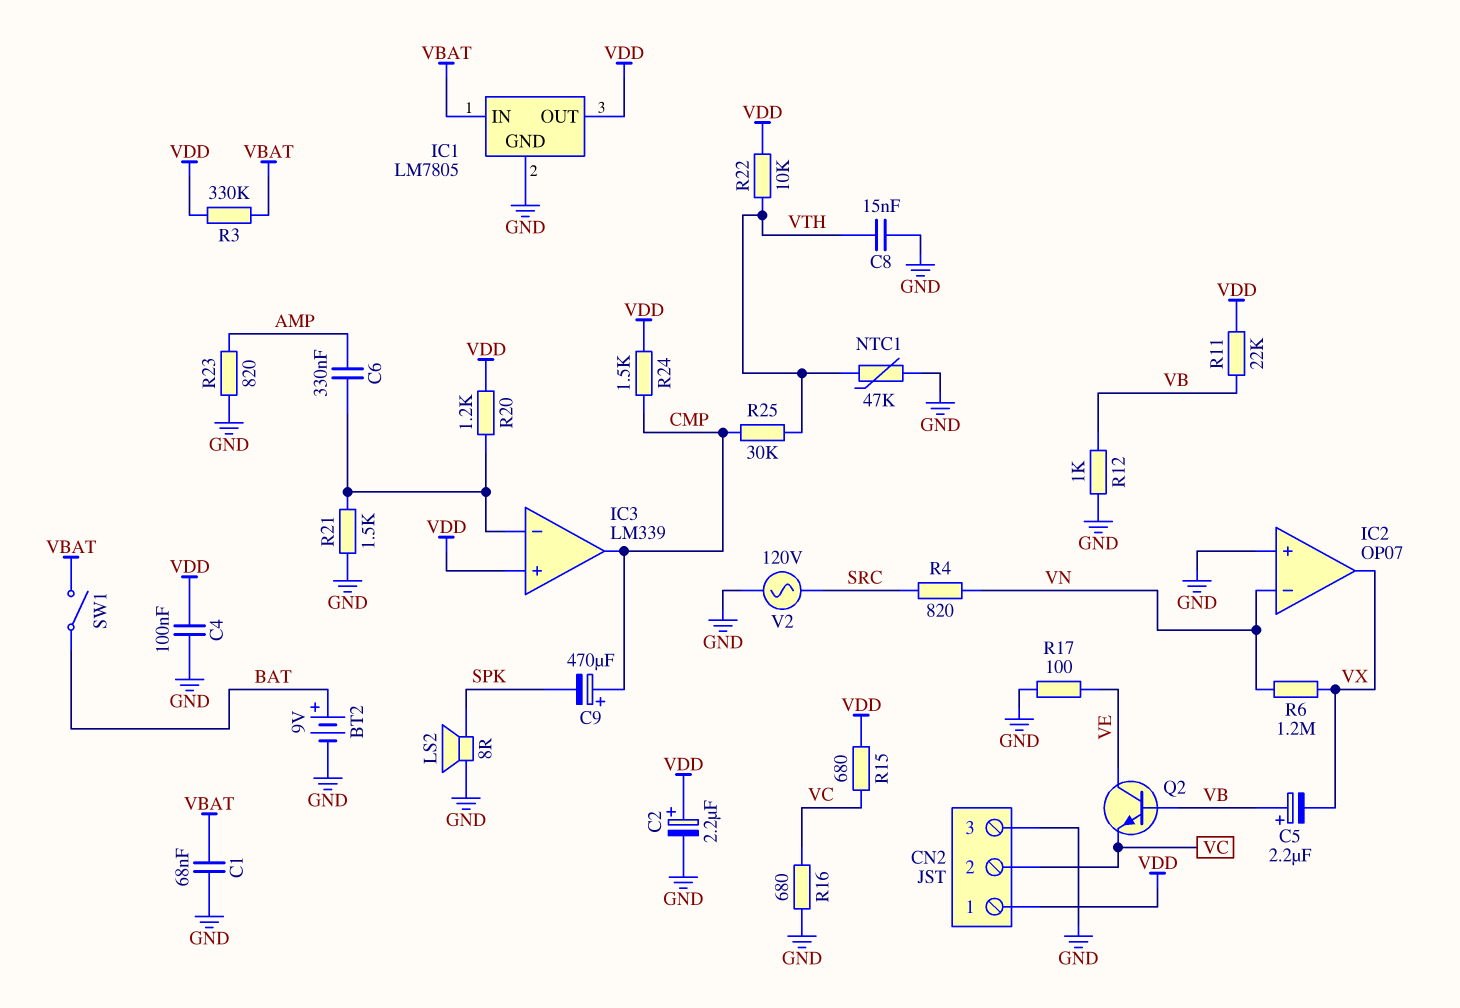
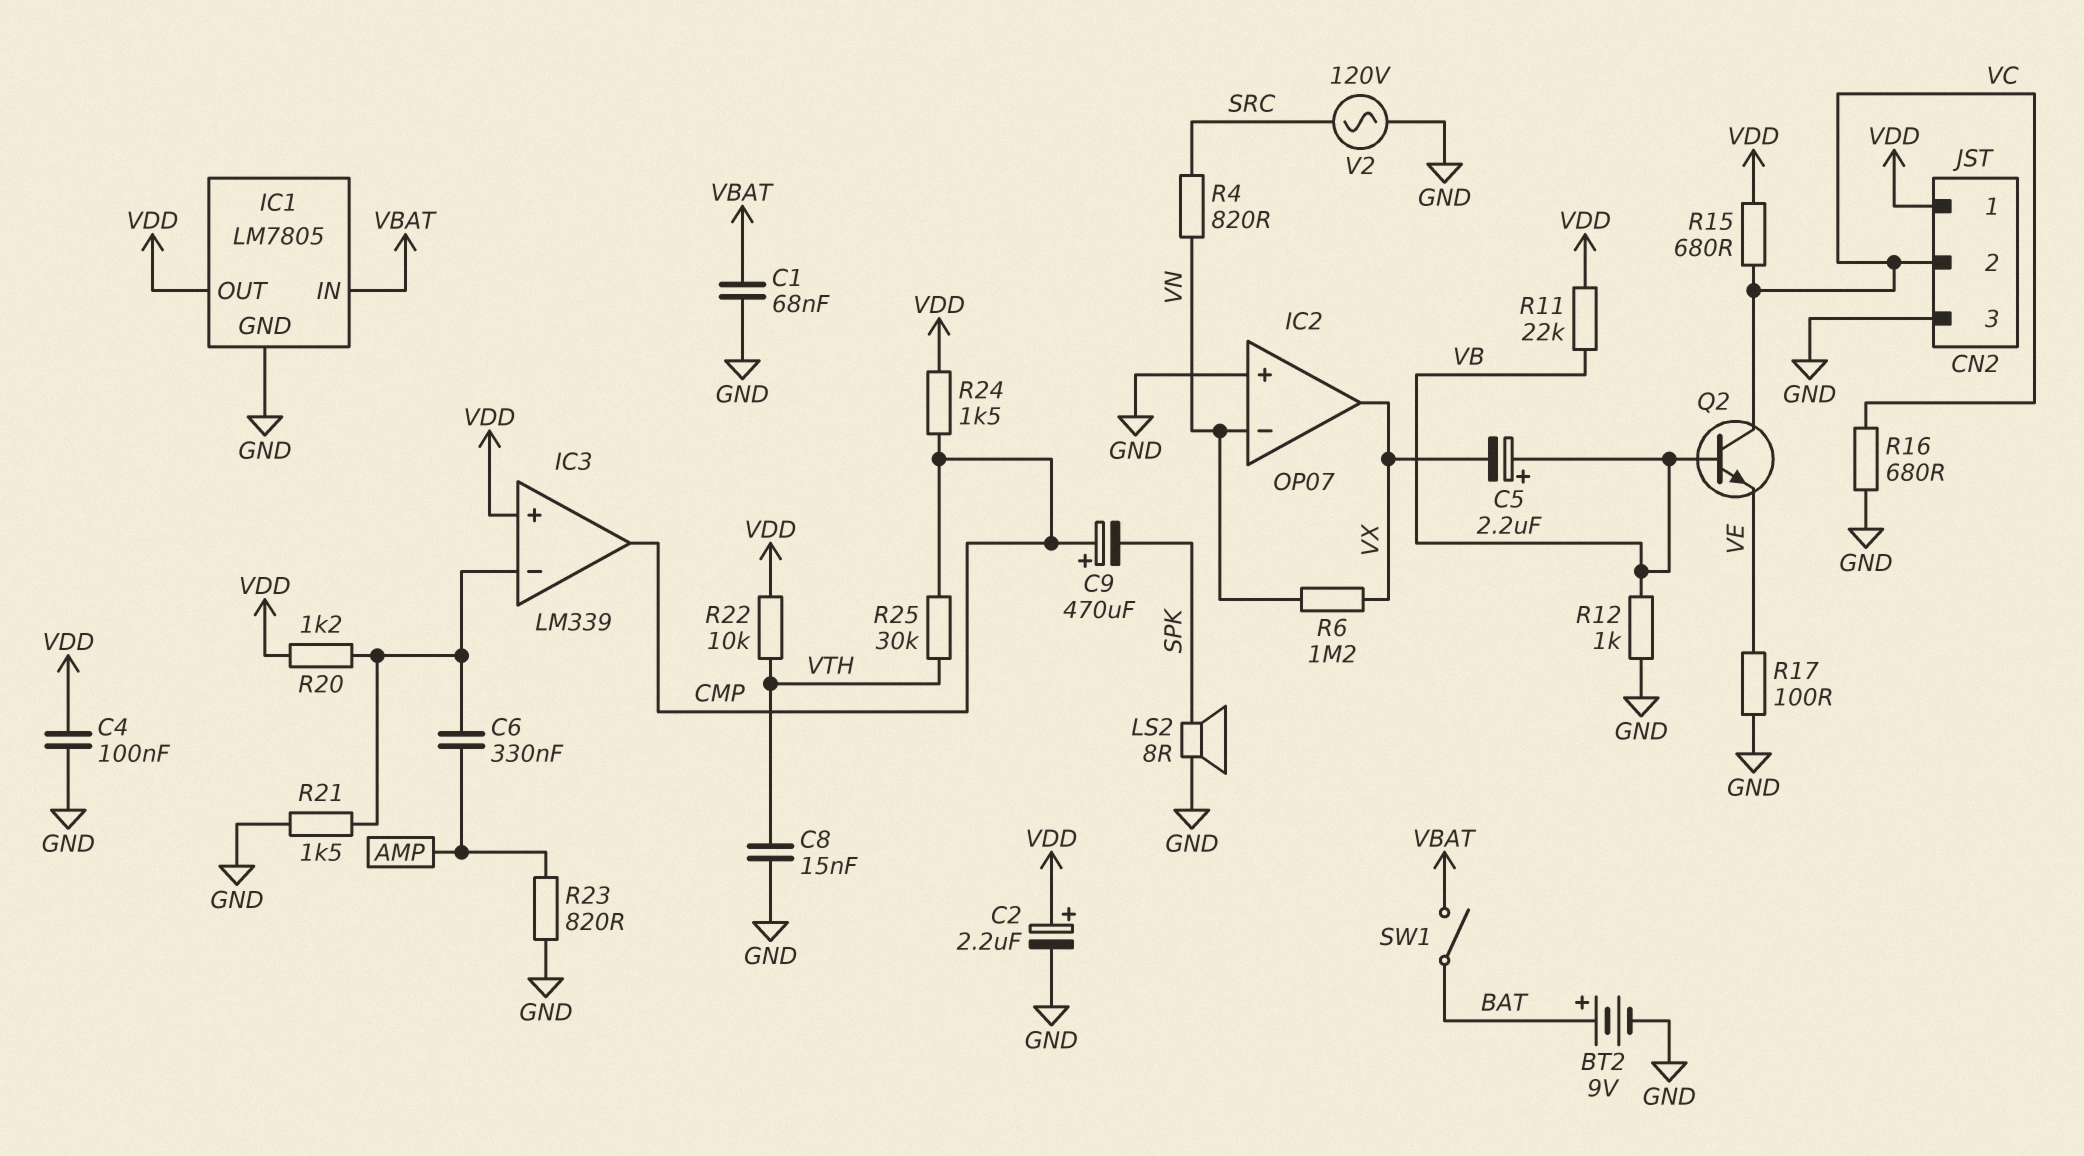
NTC1: 47k (GND, VTH) -> none
Q2: NPN (B VB, C VE, E VC) -> NPN (B VB, C VC, E VE)
R3: 330k (VBAT, VDD) -> none

